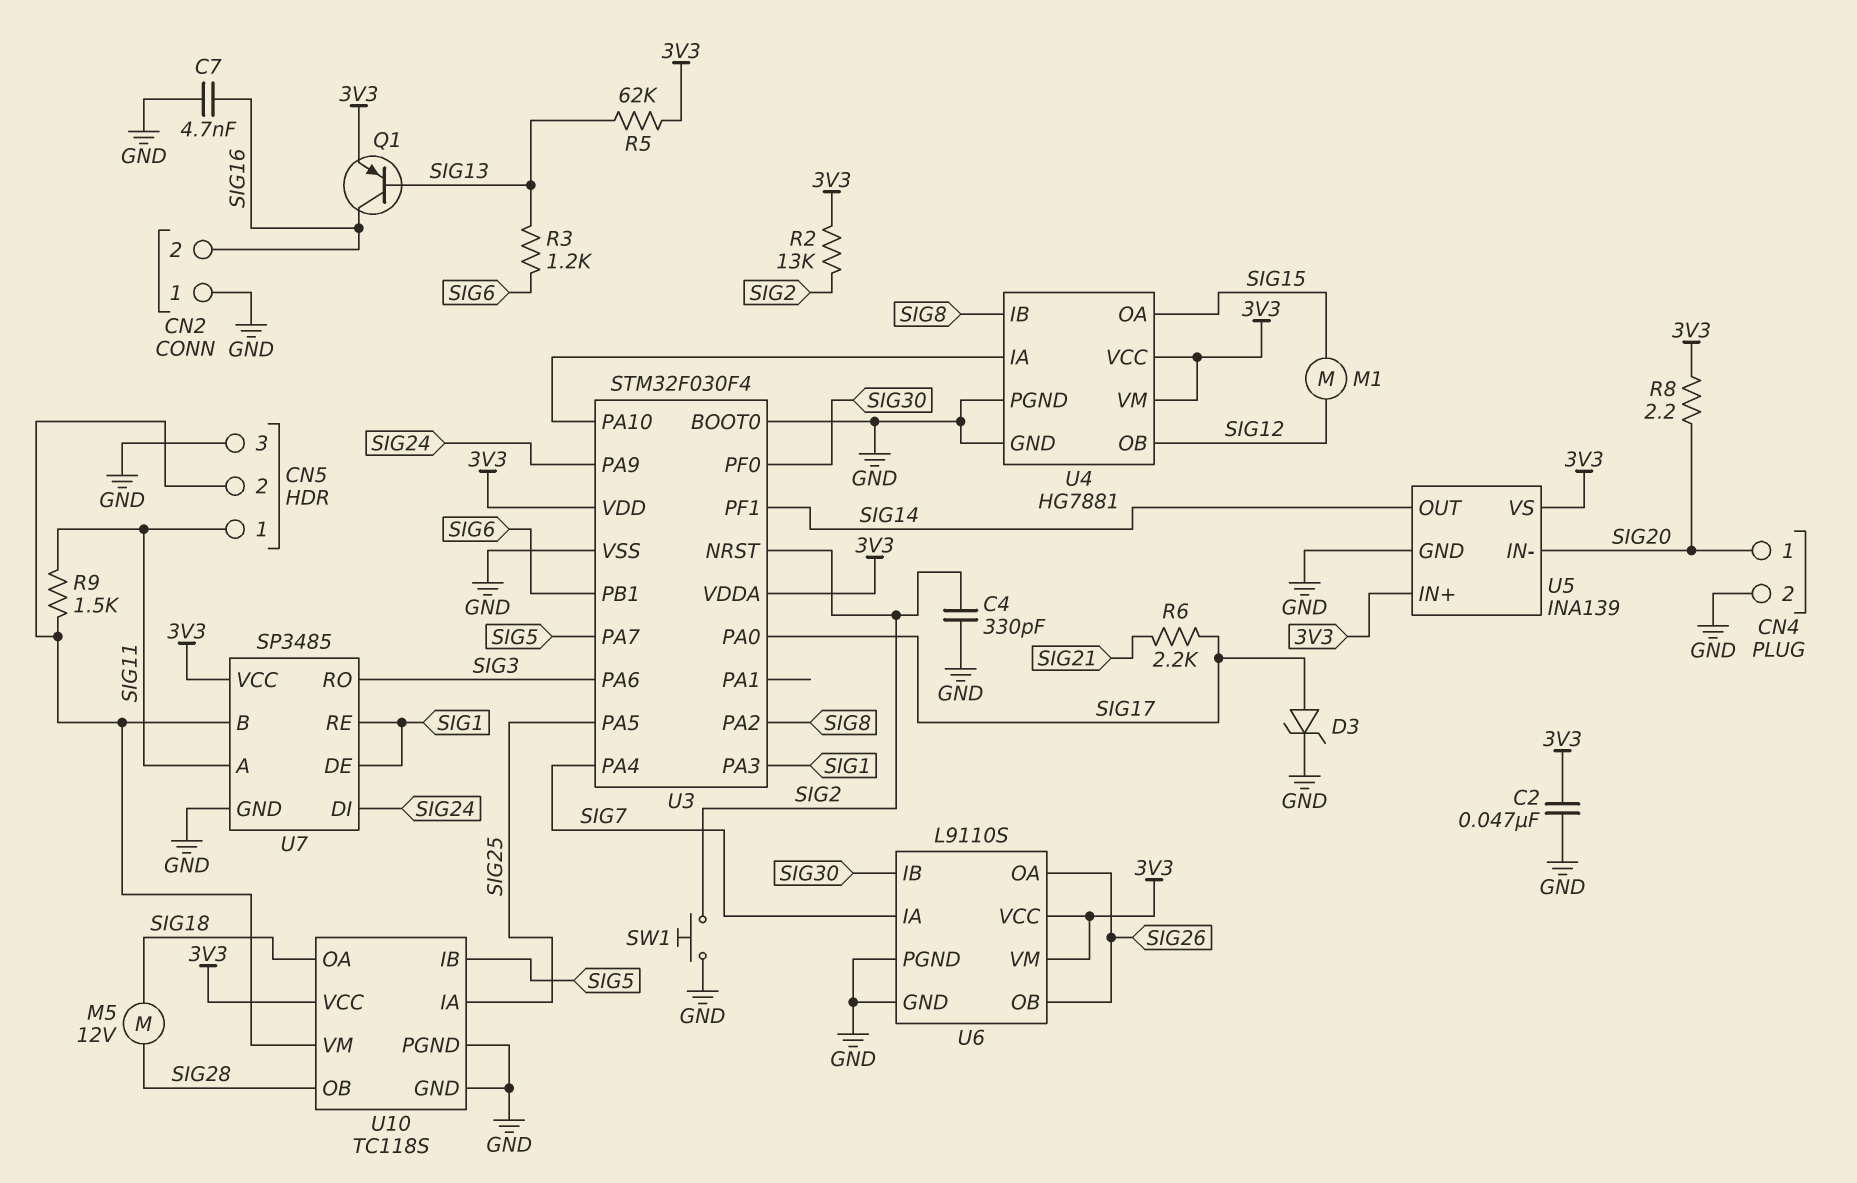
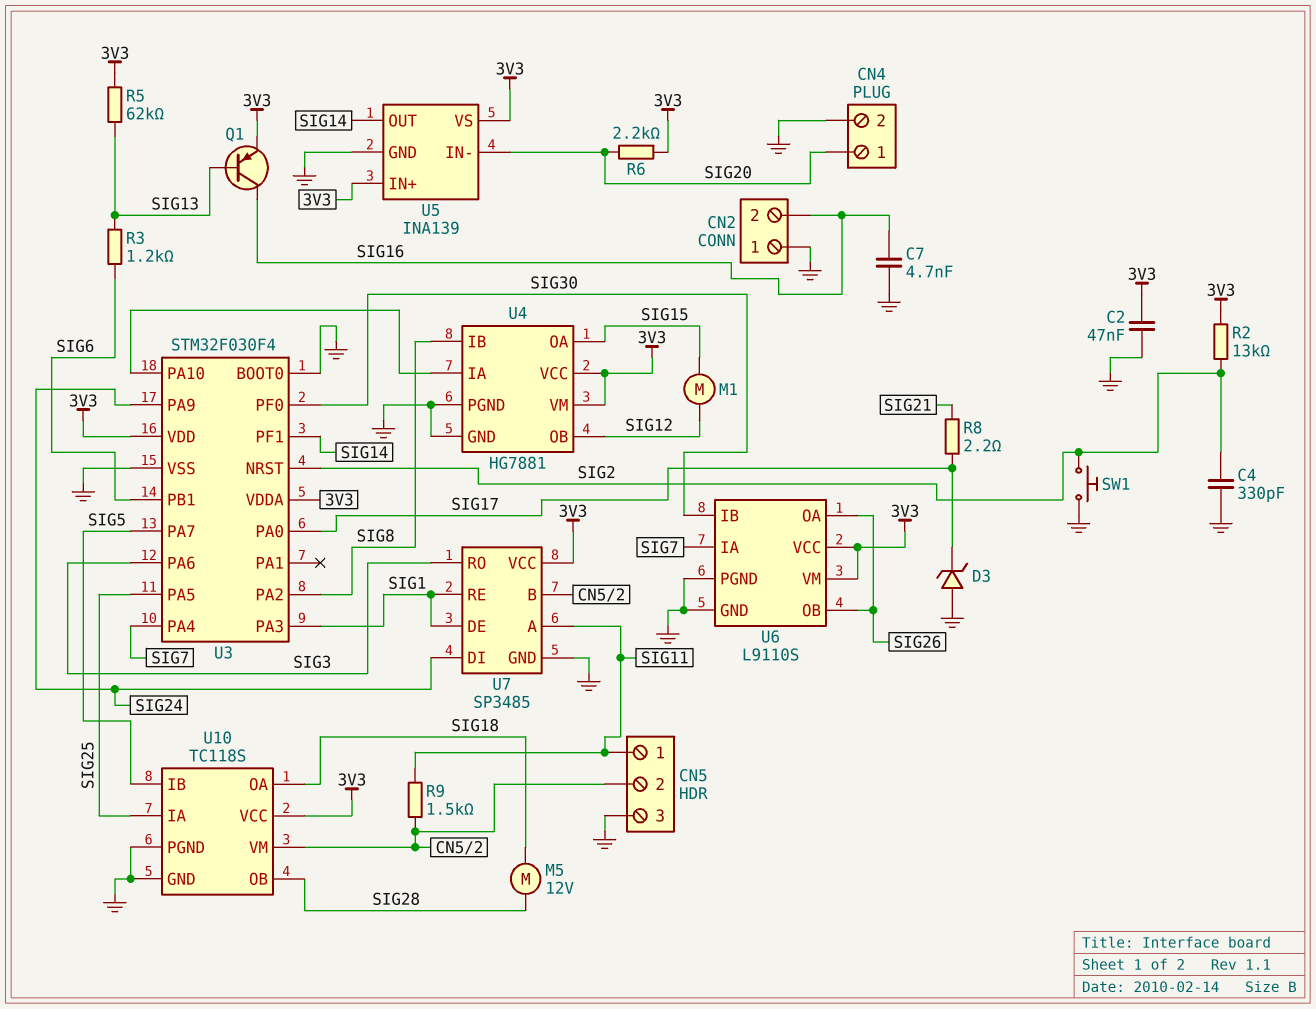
D3: zener (A SIG17, K GND) -> zener (A GND, K SIG17)
R6: 2.2k (SIG17, SIG21) -> 2.2k (3V3, SIG20)
R8: 2.2 (3V3, SIG20) -> 2.2 (SIG17, SIG21)

